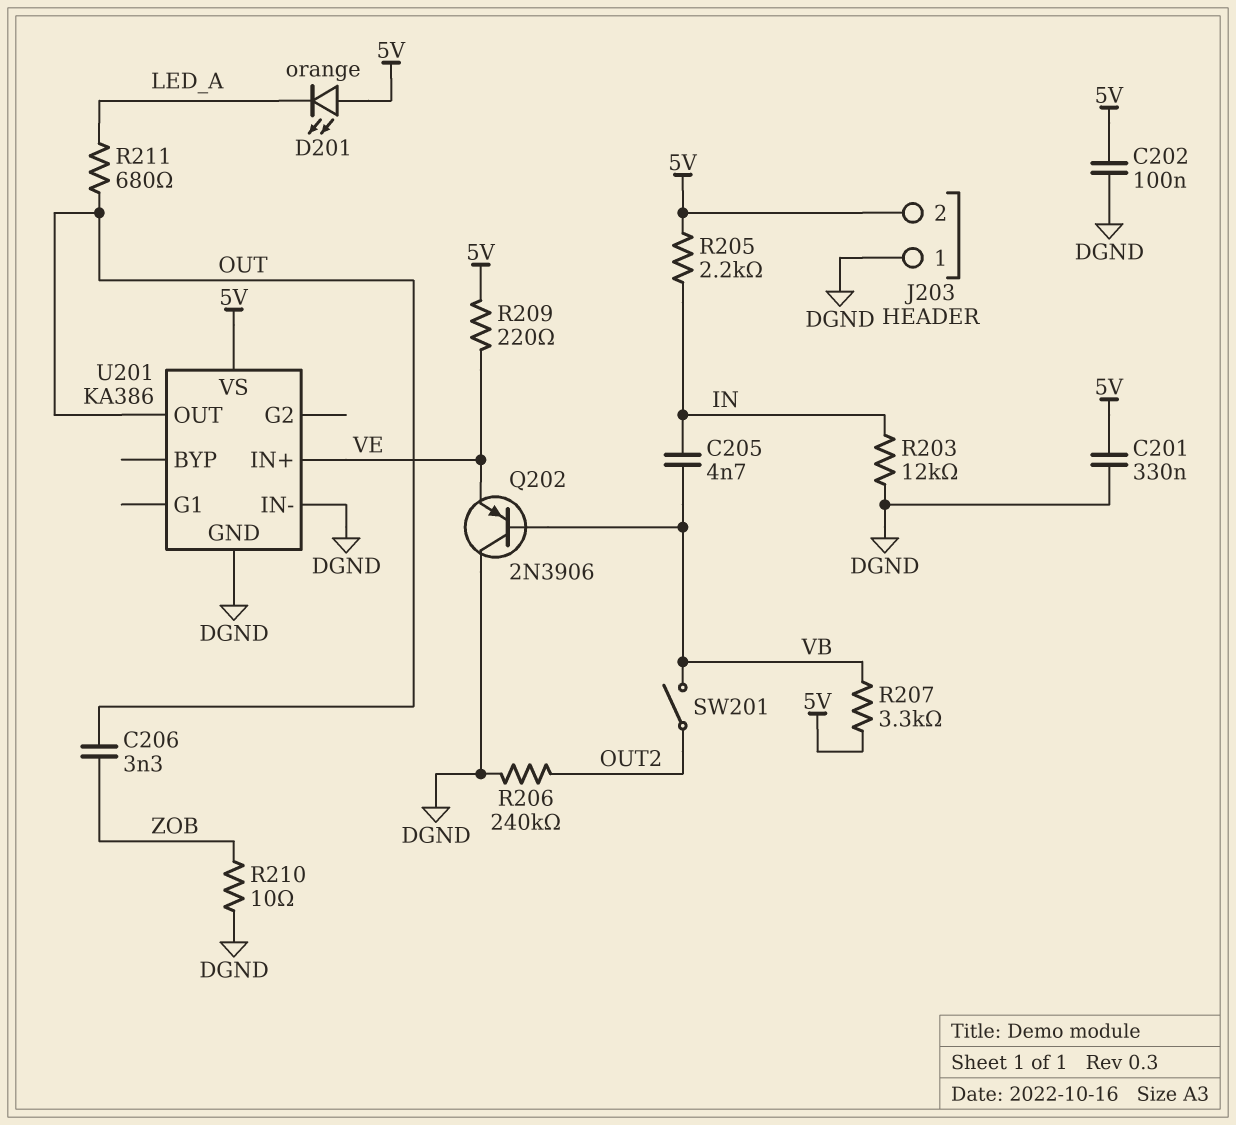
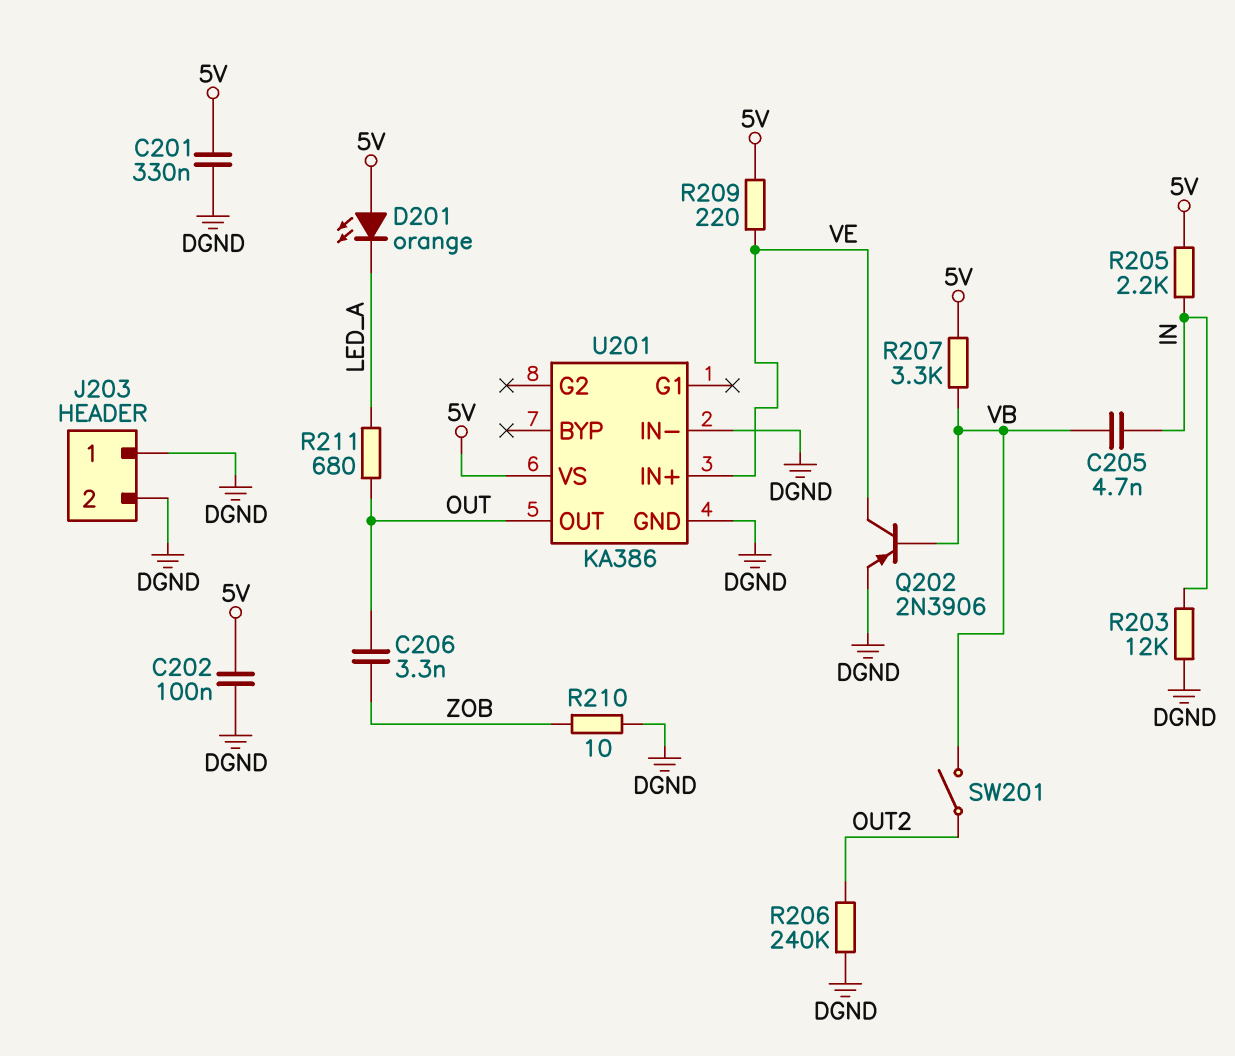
J203 pin 2: 5V -> DGND
Q202: PNP 2N3906 (B VB, C DGND, E VE) -> PNP 2N3906 (B VB, C VE, E DGND)

